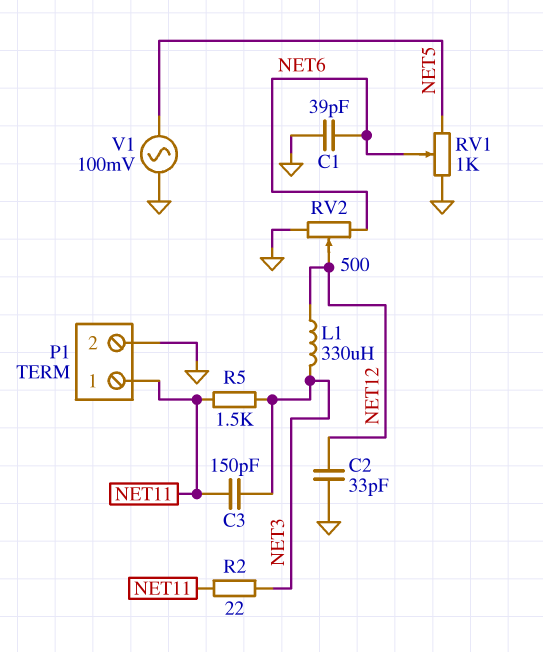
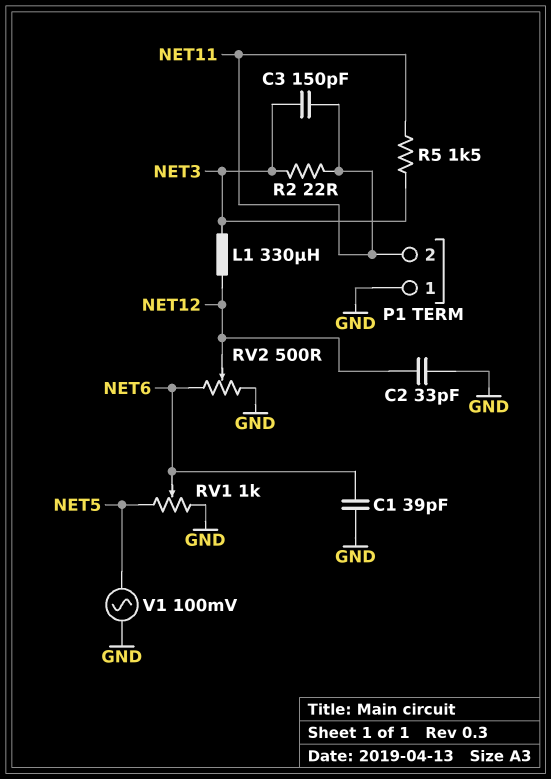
P1 pin 1: NET11 -> GND
P1 pin 2: GND -> NET11

